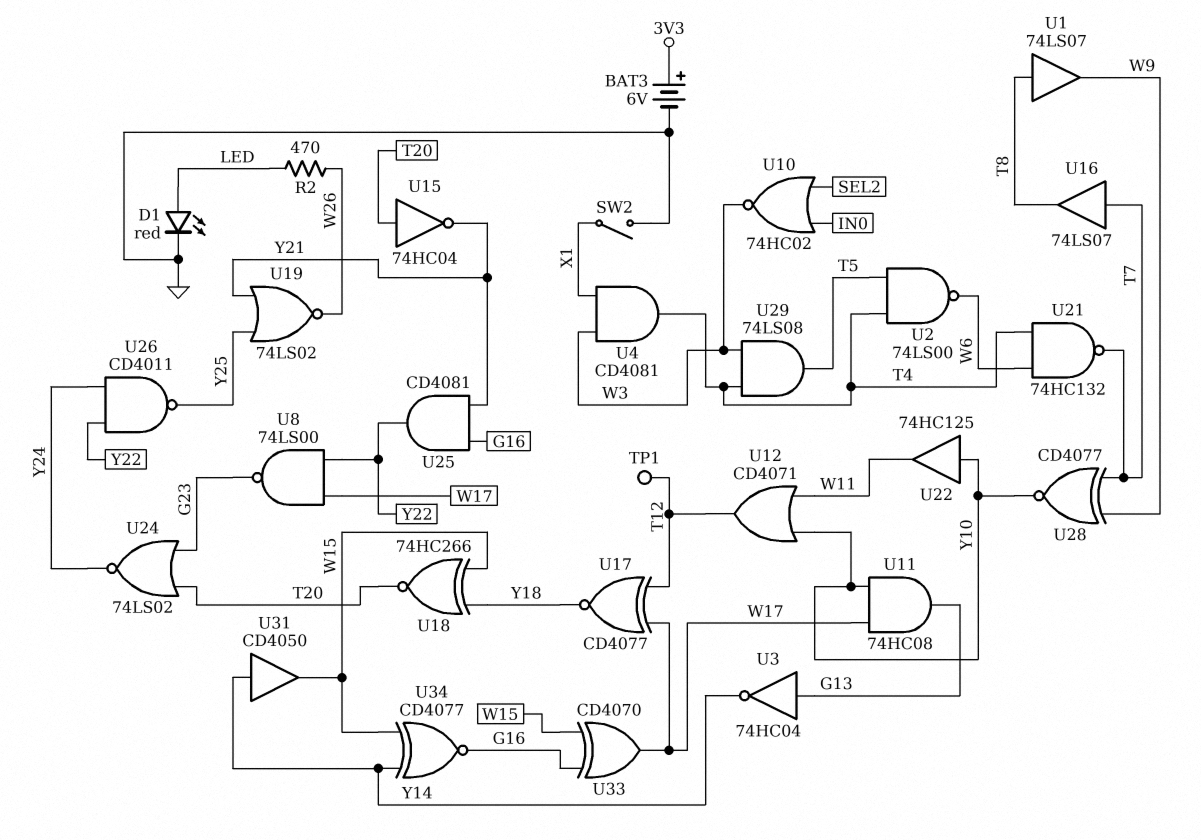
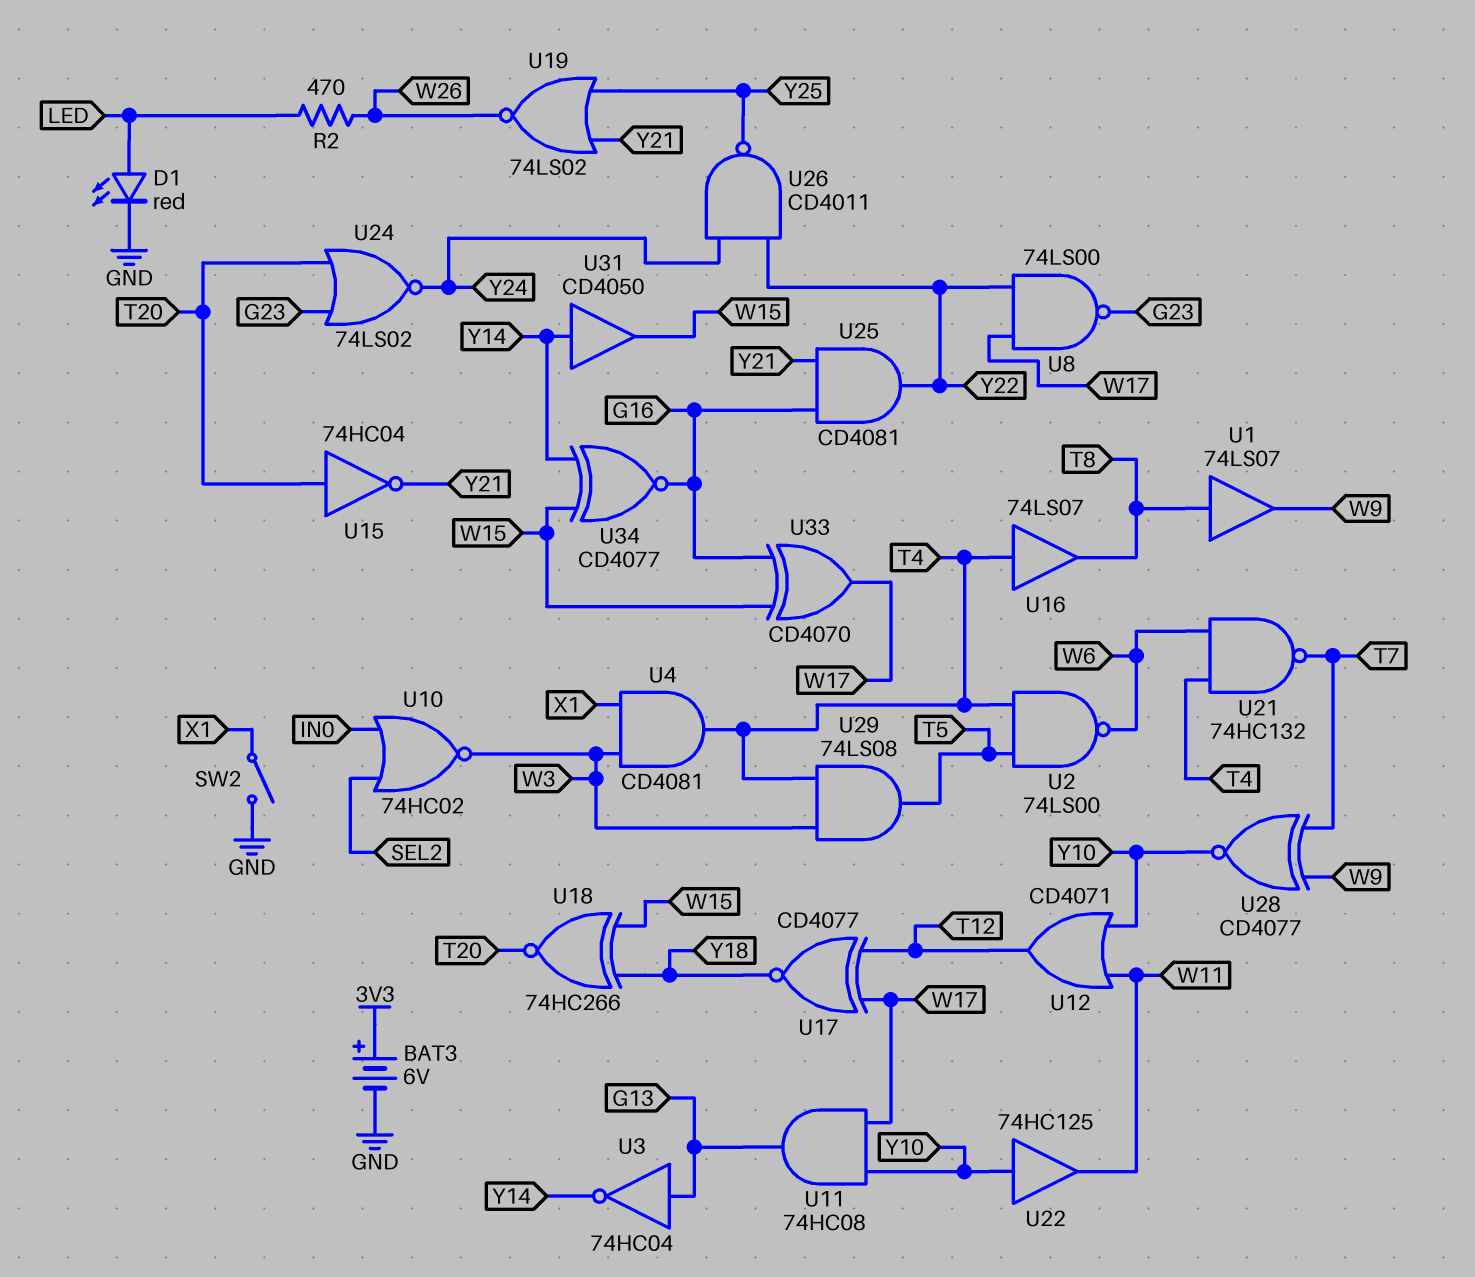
TP1: test point (T12) -> none
U16: buffer 74LS07 (in T7, out T8) -> buffer 74LS07 (in T4, out T8)

